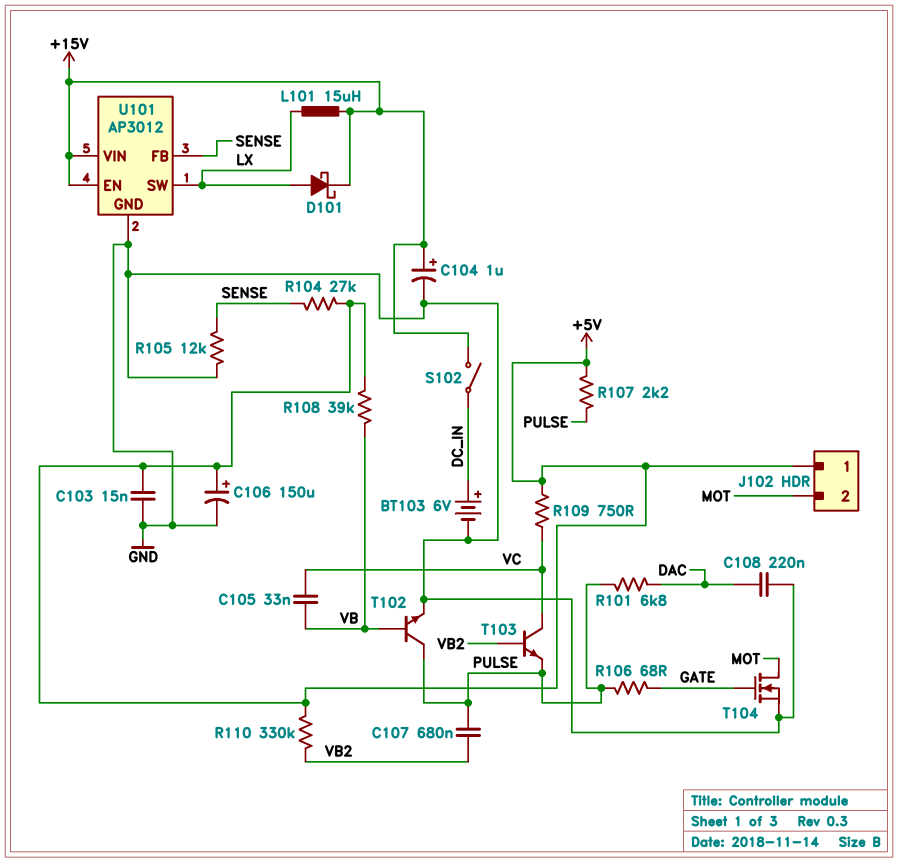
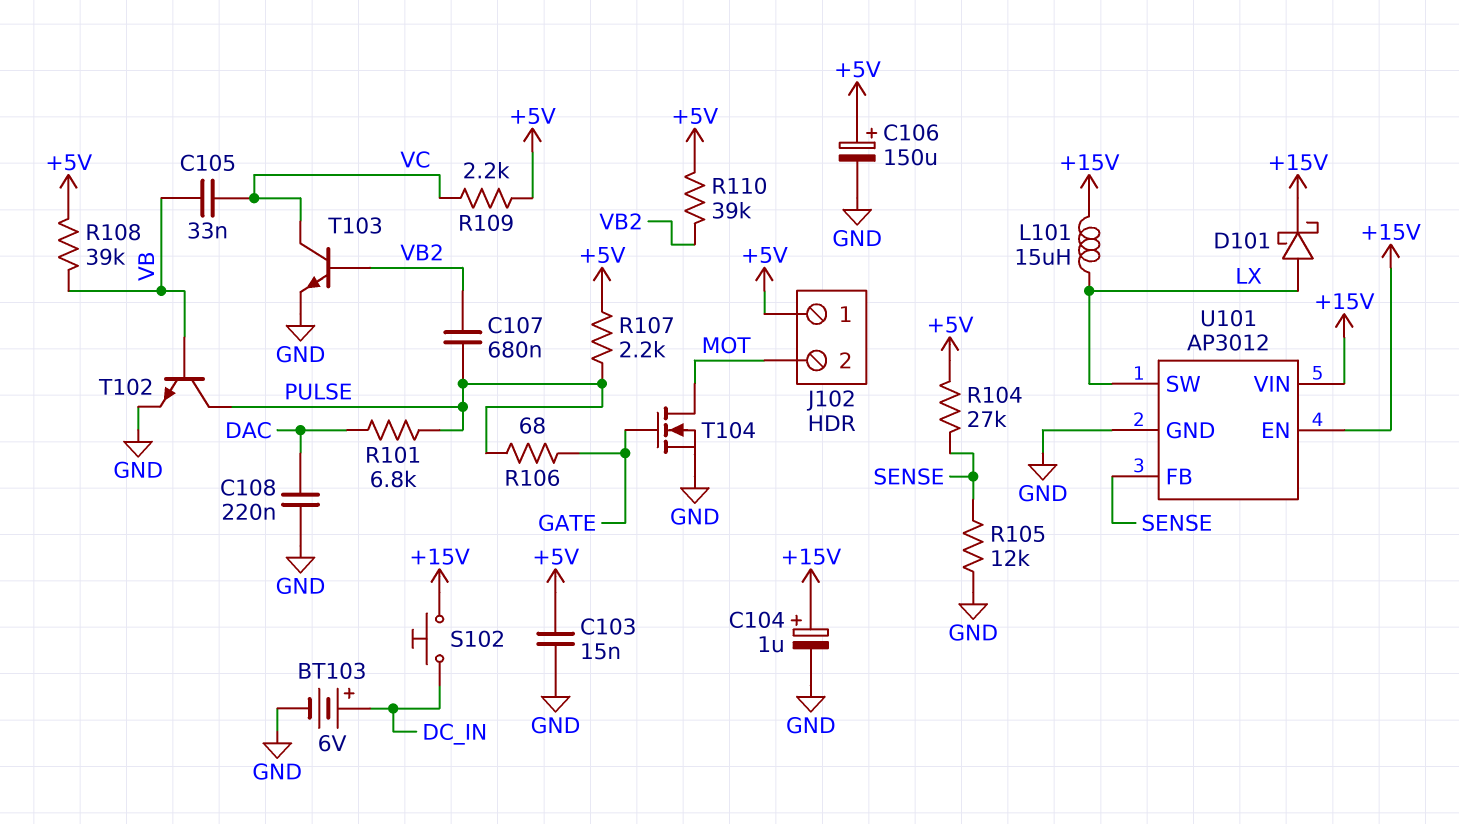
R109: 750 (+5V, VC) -> 2.2k (+5V, VC)
R110: 330k (+5V, VB2) -> 39k (+5V, VB2)
S102: switch (+15V, DC_IN) -> button (+15V, DC_IN)
T103: NPN (B VB2, C VC, E PULSE) -> NPN (B VB2, C VC, E GND)

